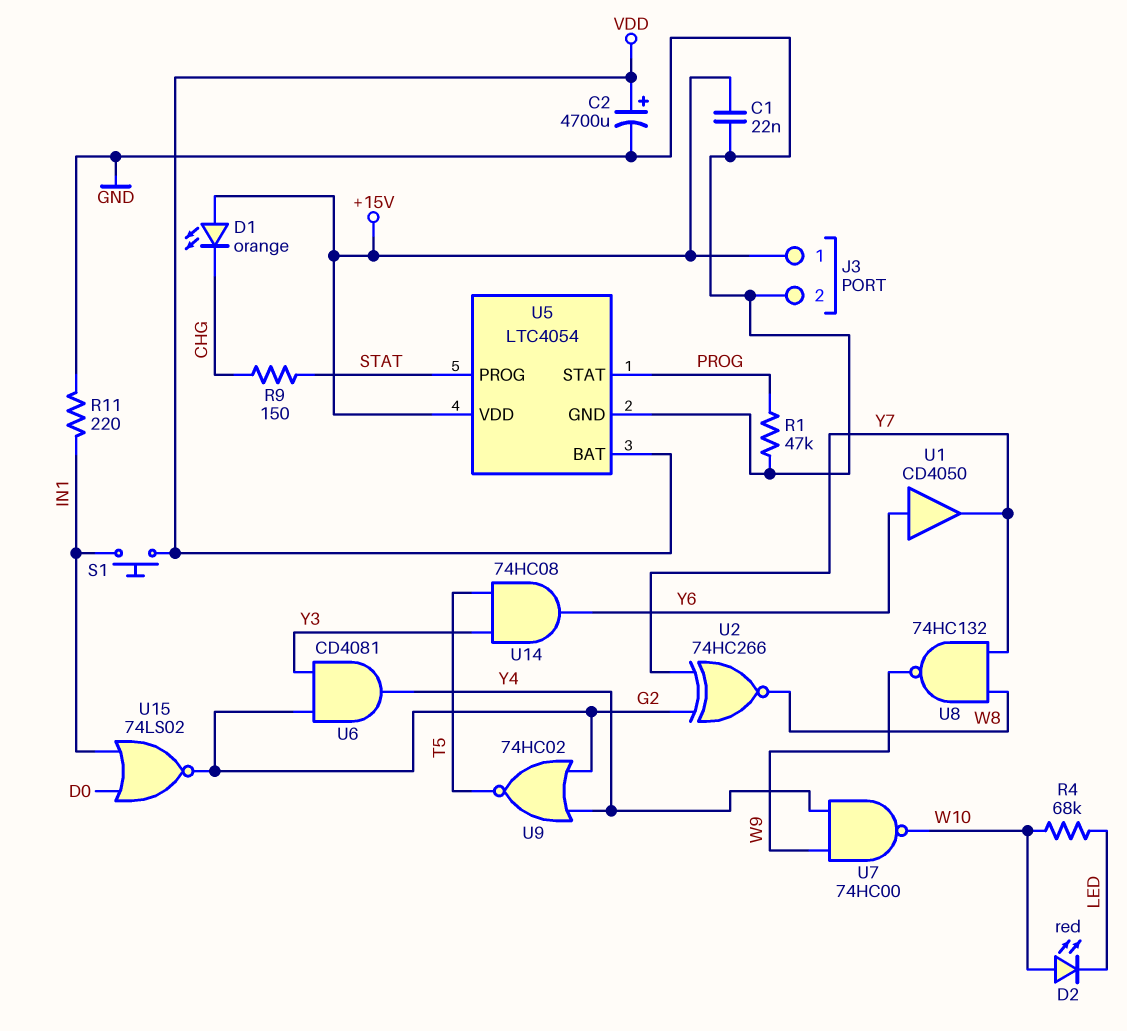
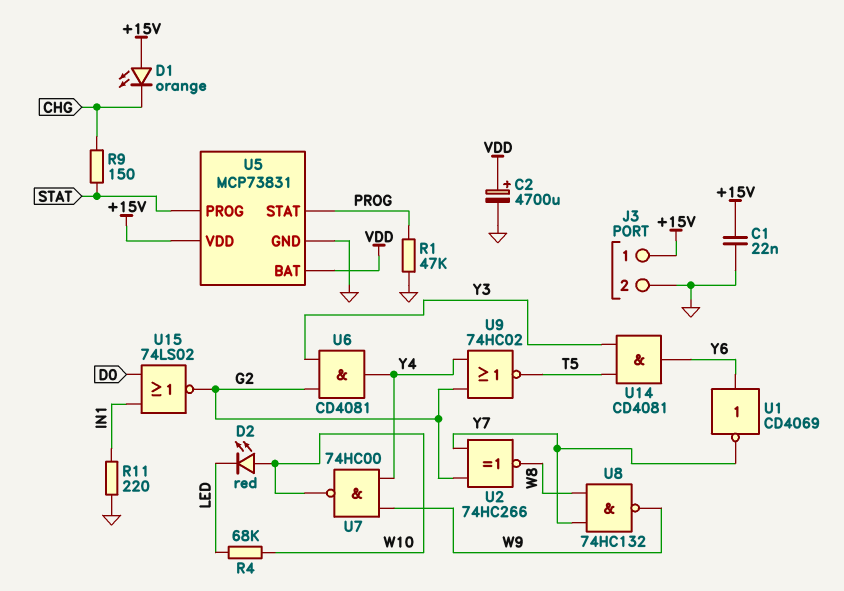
S1: button (IN1, VDD) -> none
U1: buffer CD4050 (in Y6, out Y7) -> NOT CD4069 (in Y6, out Y7)
U5: LTC4054 -> MCP73831
U14: AND 74HC08 (in T5, in Y3, out Y6) -> AND CD4081 (in T5, in Y3, out Y6)

